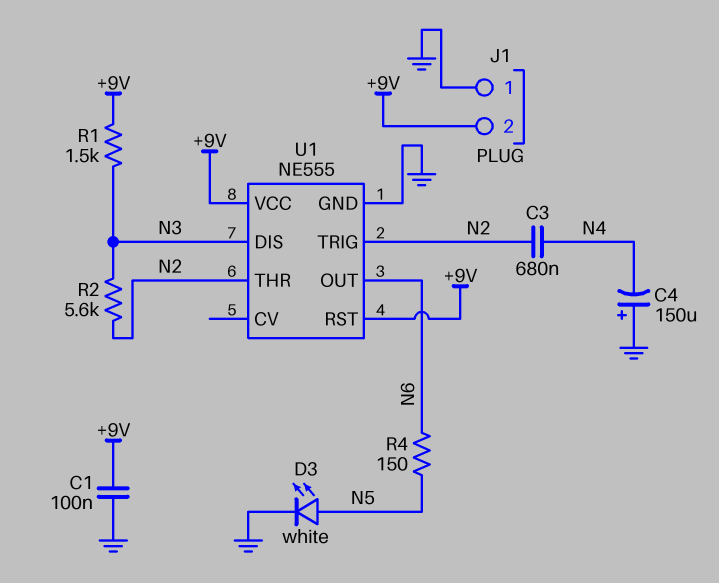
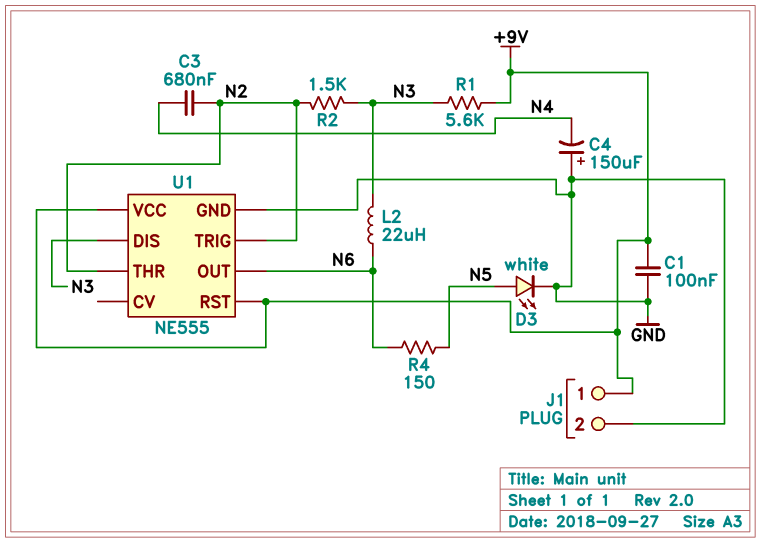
J1 pin 1: GND -> +9V
J1 pin 2: +9V -> GND
L2: none -> 22uH (N3, N6)
R1: 1.5k (+9V, N3) -> 5.6k (+9V, N3)
R2: 5.6k (N2, N3) -> 1.5k (N2, N3)

